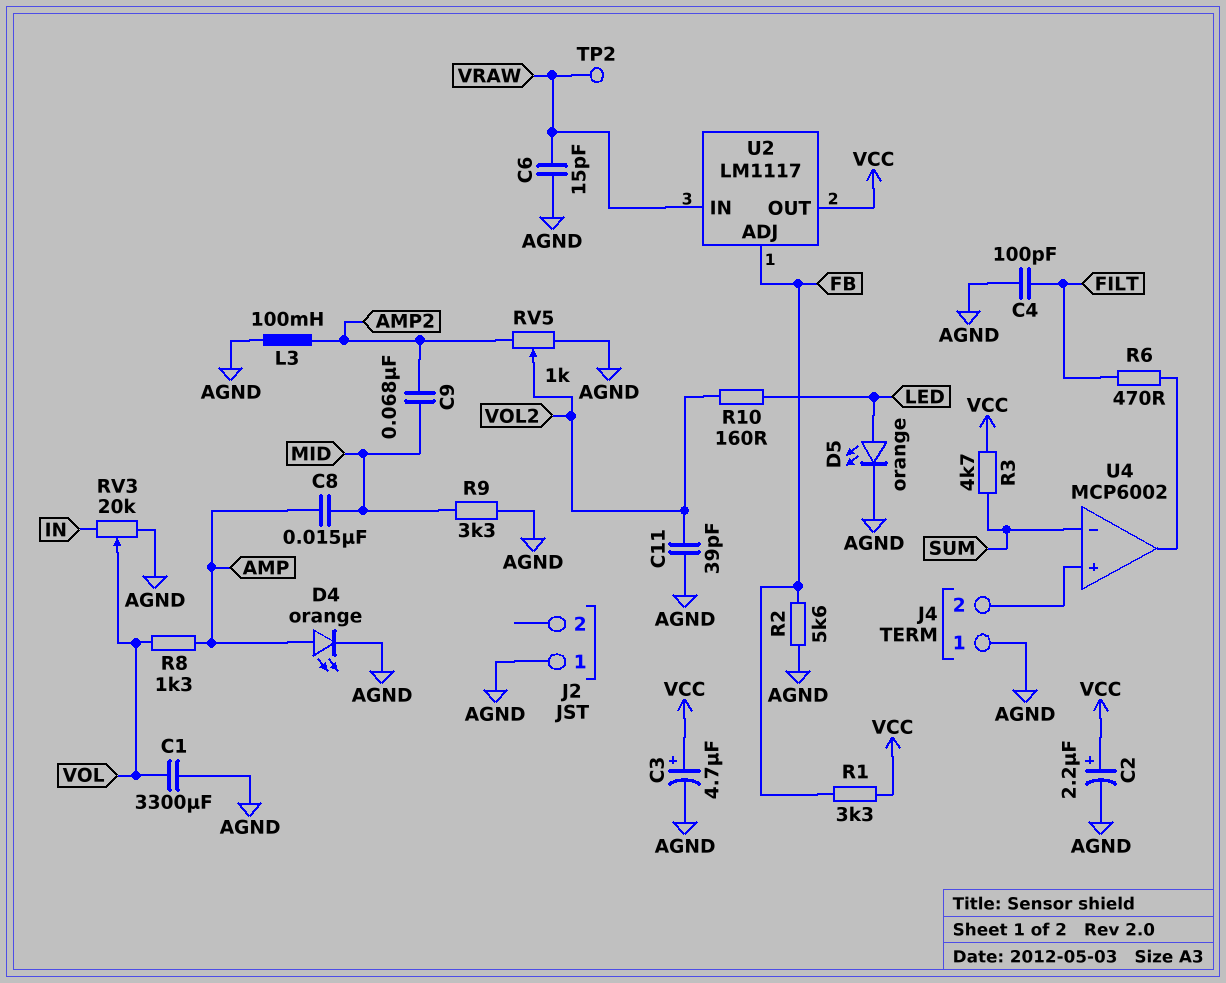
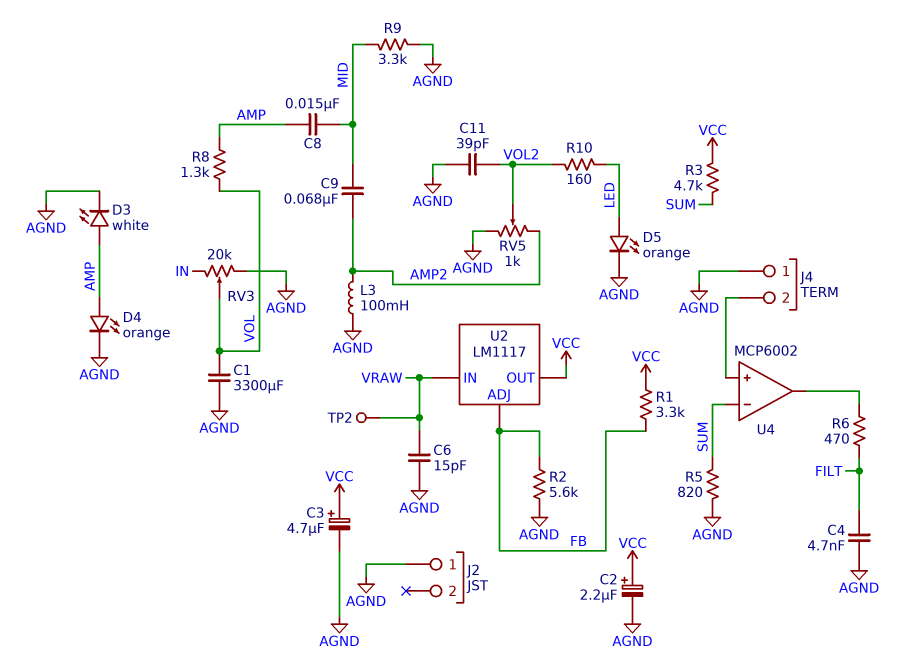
C4: 100pF (AGND, FILT) -> 4.7nF (AGND, FILT)
D3: none -> LED white (A AMP, K AGND)
R5: none -> 820 (AGND, SUM)

